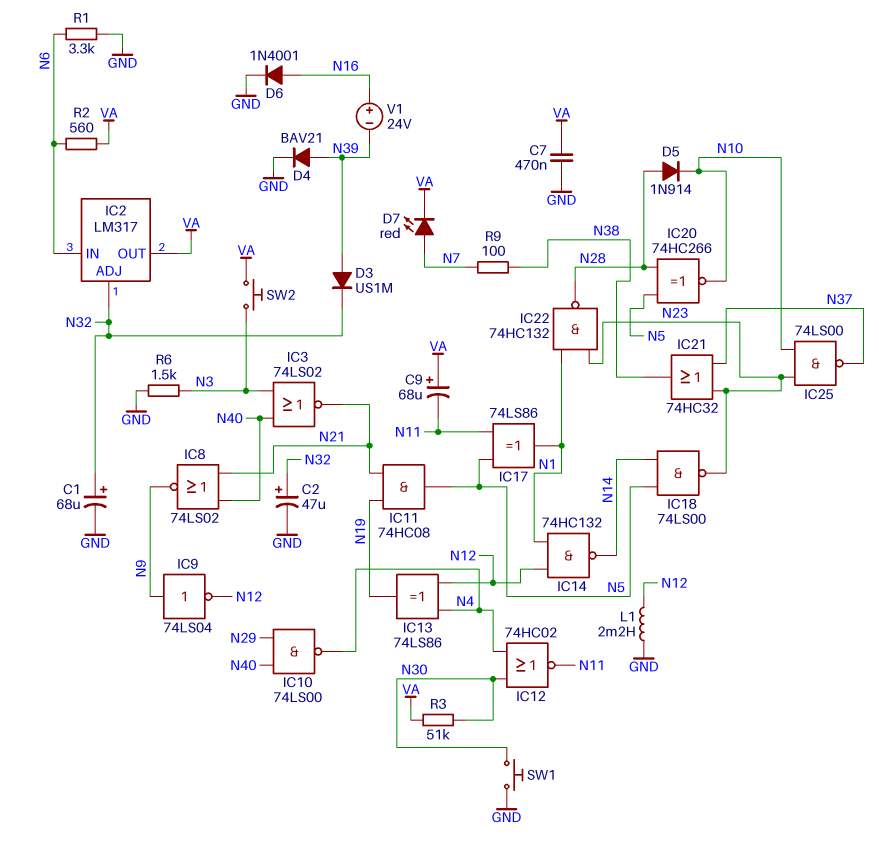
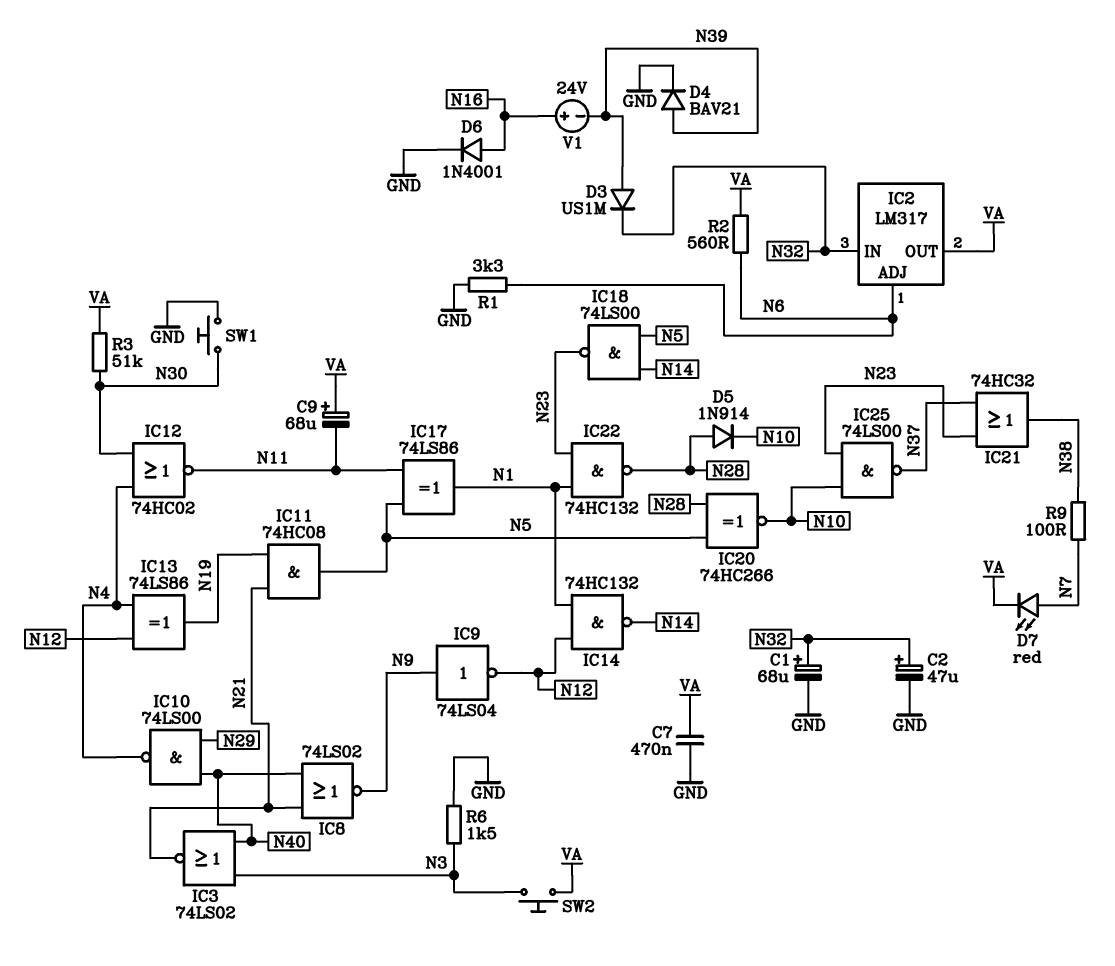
IC2 pin ADJ: N32 -> N6
IC2 pin IN: N6 -> N32
L1: 2.2mH (GND, N12) -> none

